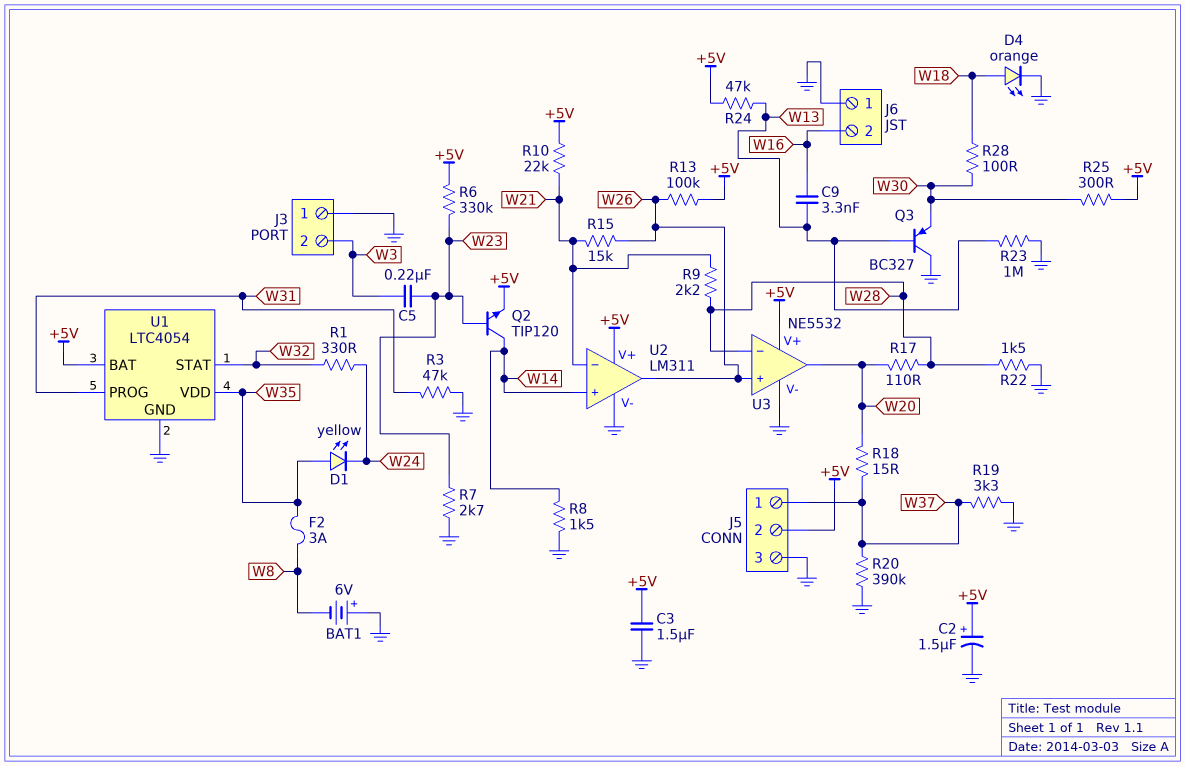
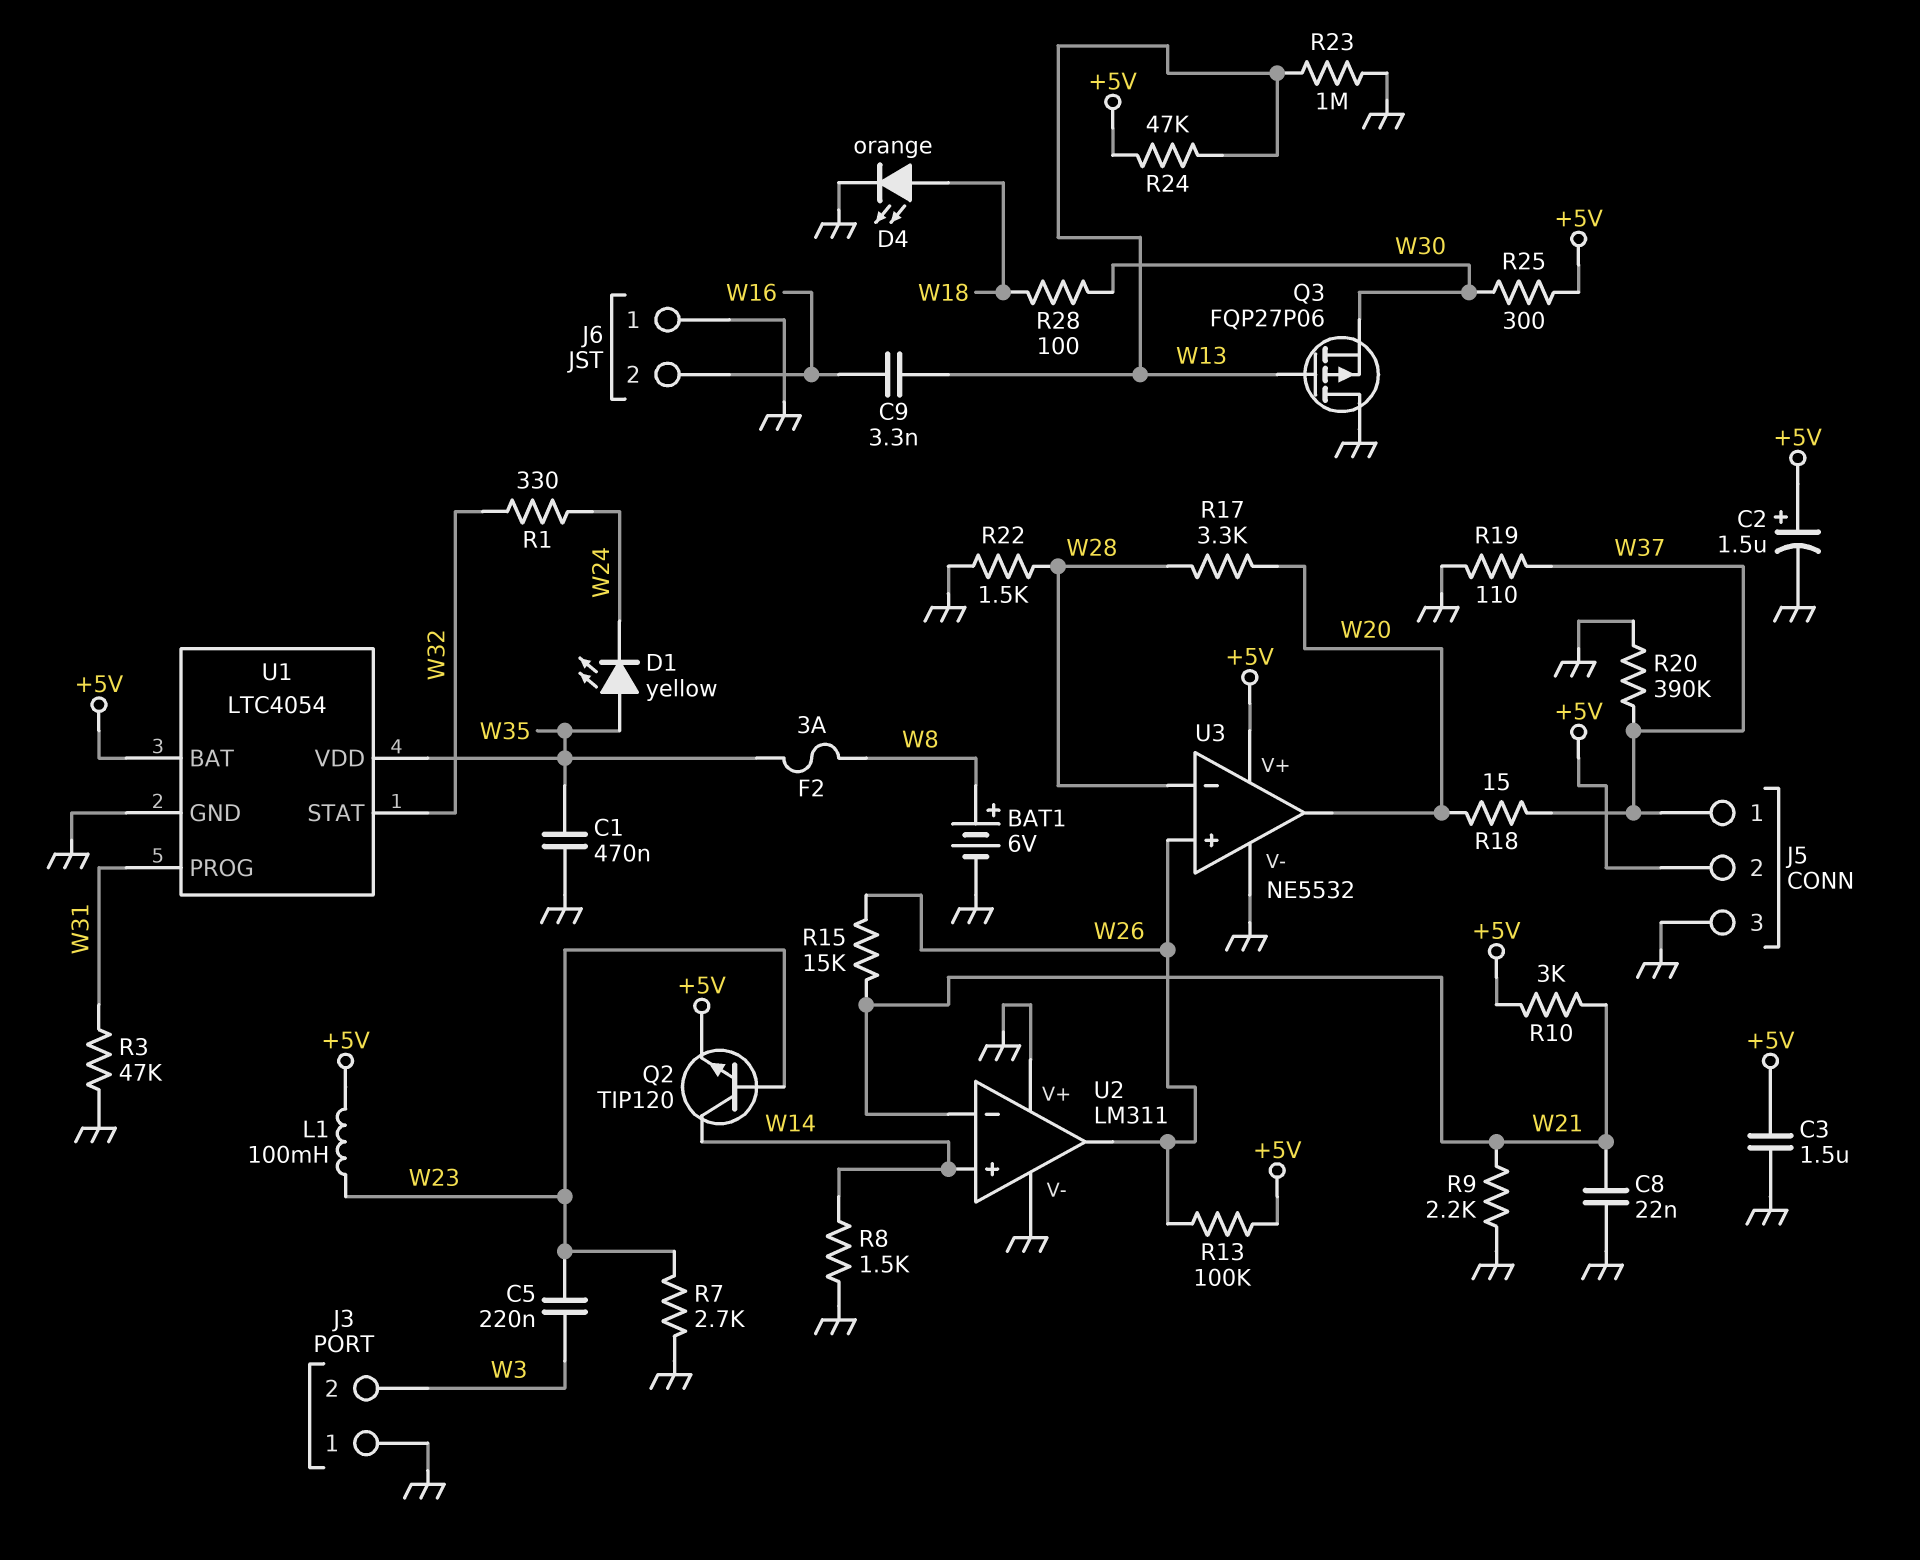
BAT1: 6V (plus GND, minus W8) -> 6V (plus W8, minus GND)
C1: none -> 470nF (GND, W35)
C8: none -> 22nF (GND, W21)
L1: none -> 100mH (+5V, W23)
Q3: PNP BC327 (B W13, C GND, E W30) -> PMOS FQP27P06 (G W13, D GND, S W30)
R6: 330k (+5V, W23) -> none
R9: 2.2k (W21, W28) -> 2.2k (GND, W21)
R10: 22k (+5V, W21) -> 3k (+5V, W21)
R17: 110 (W20, W28) -> 3.3k (W20, W28)
R19: 3.3k (GND, W37) -> 110 (GND, W37)
U2 pin V+: +5V -> GND

